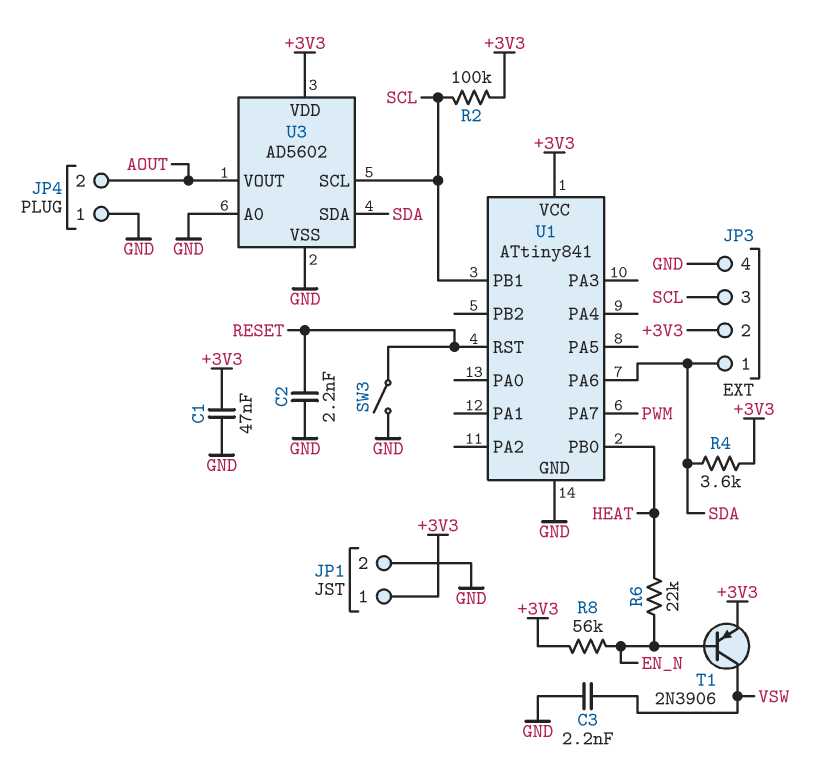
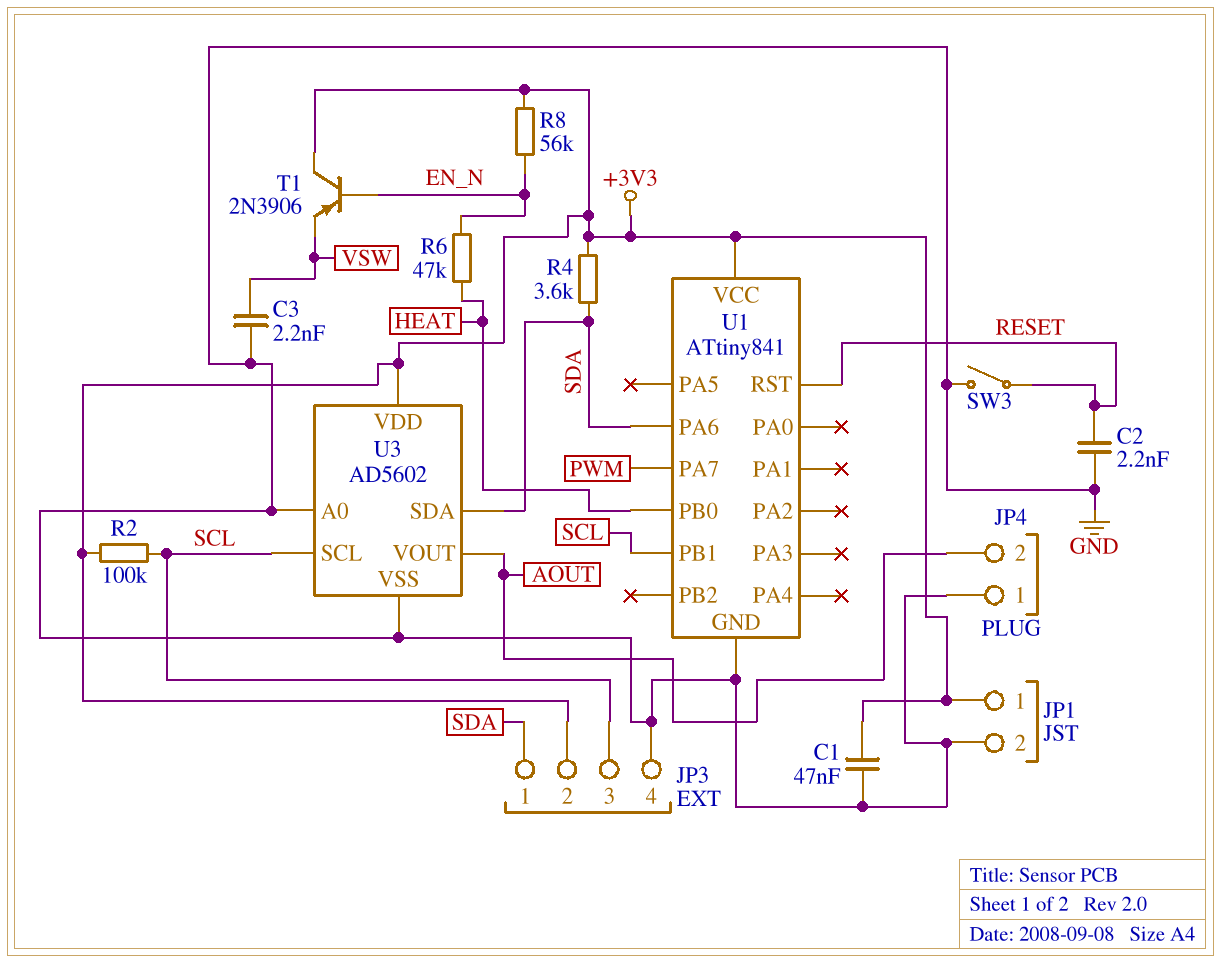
R6: 22k (EN_N, HEAT) -> 47k (EN_N, HEAT)
T1: PNP 2N3906 (B EN_N, C VSW, E +3V3) -> PNP 2N3906 (B EN_N, C +3V3, E VSW)

